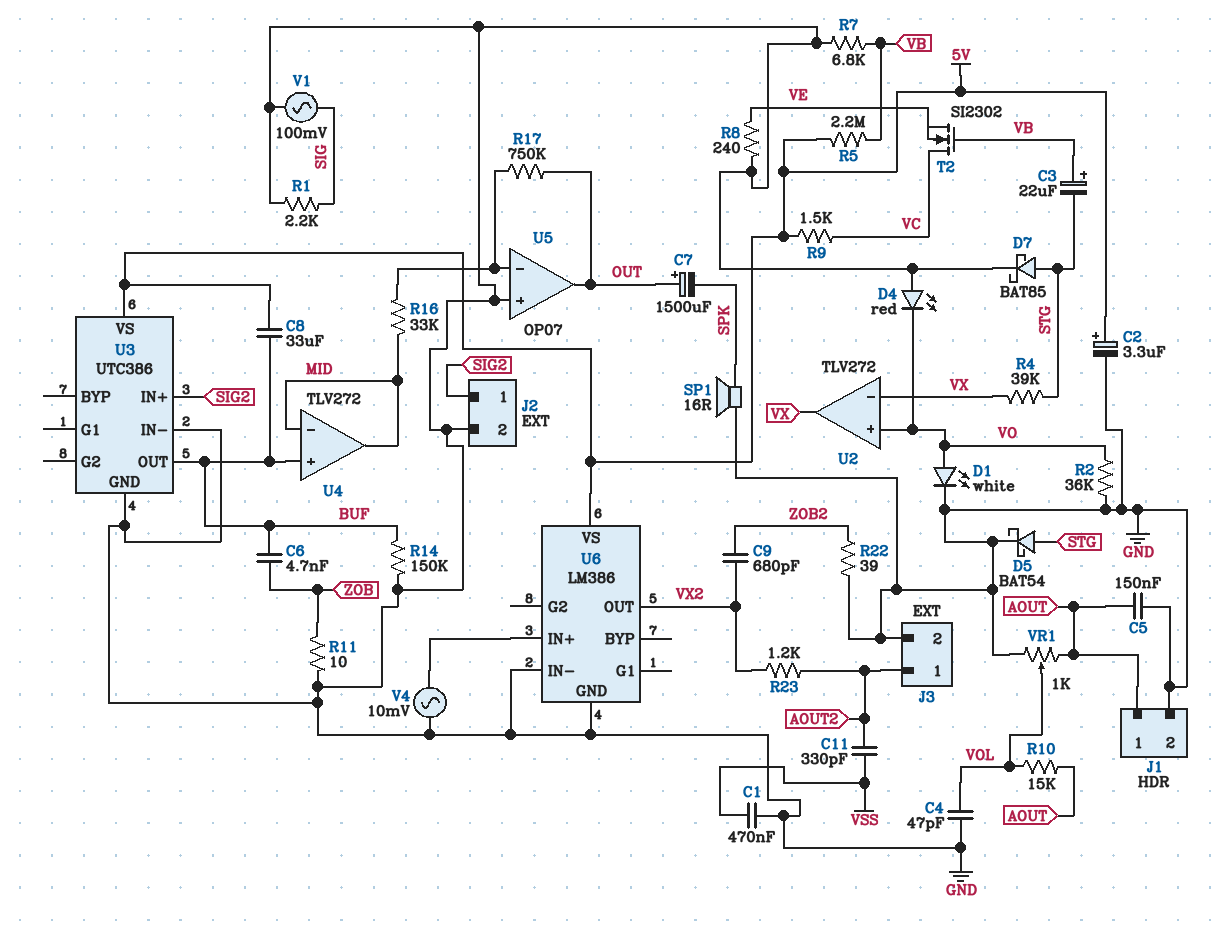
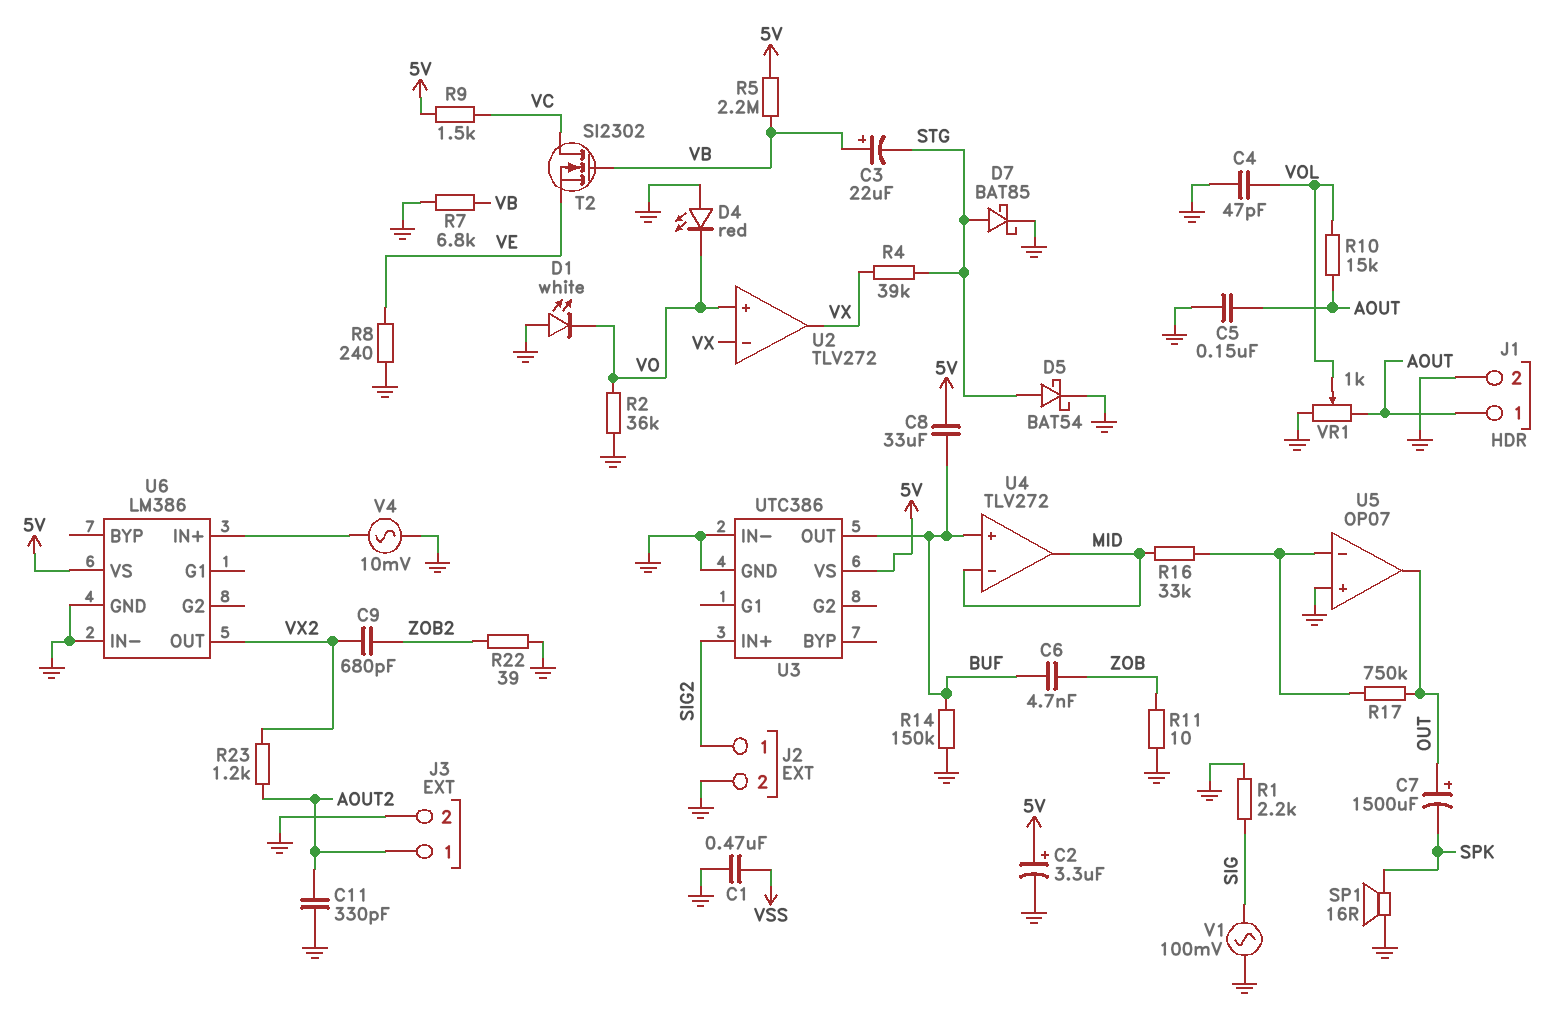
C11: 330pF (AOUT2, VSS) -> 330pF (AOUT2, GND)
D1: LED white (A VO, K GND) -> LED white (A GND, K VO)

